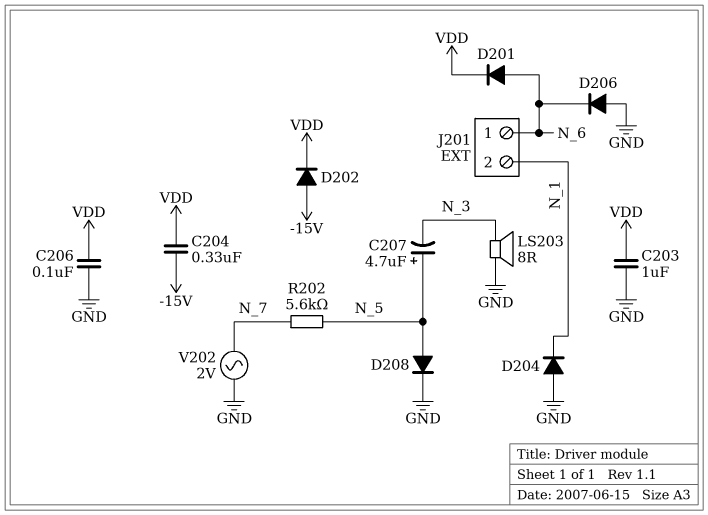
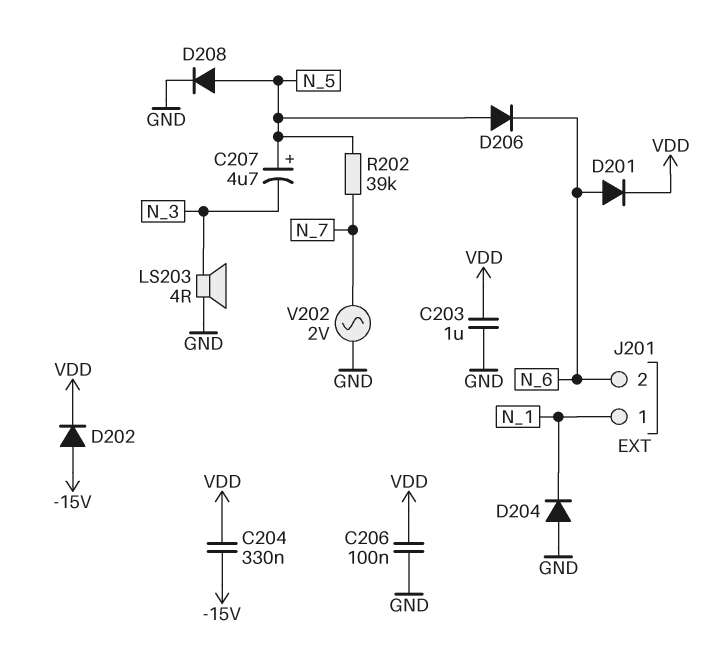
D206: diode (A GND, K N_6) -> diode (A N_5, K N_6)
J201 pin 1: N_6 -> N_1
J201 pin 2: N_1 -> N_6
LS203: speaker 8R (GND, N_3) -> speaker 4R (GND, N_3)
R202: 5.6k (N_5, N_7) -> 39k (N_5, N_7)

